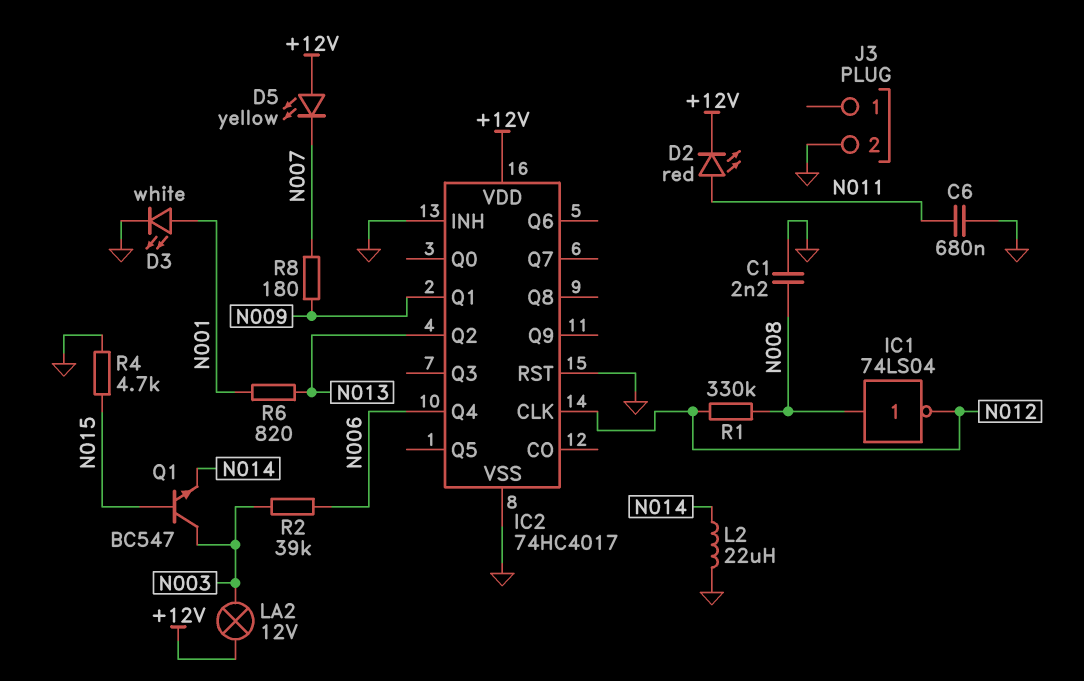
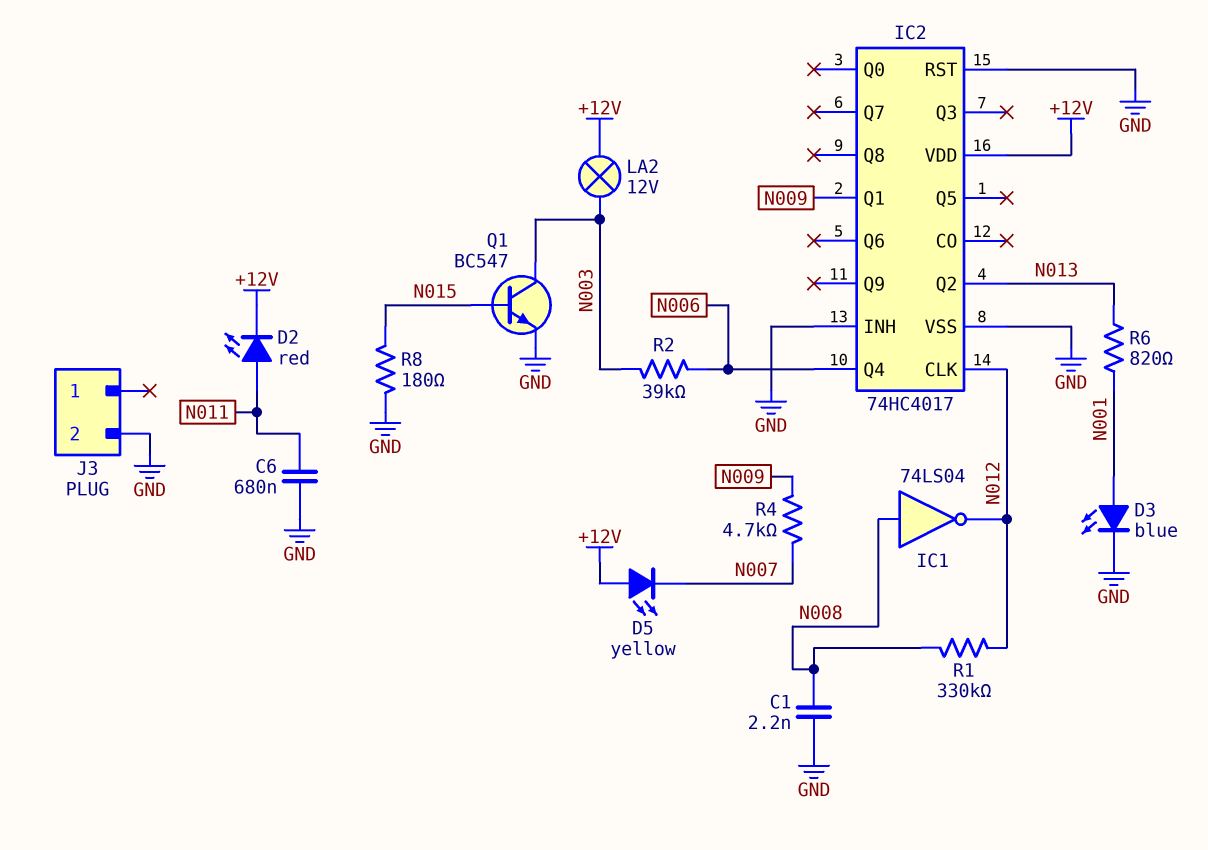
D3: LED white (A N001, K GND) -> LED blue (A N001, K GND)
L2: 22uH (GND, N014) -> none
Q1: NPN BC547 (B N015, C N003, E N014) -> NPN BC547 (B N015, C N003, E GND)
R4: 4.7k (GND, N015) -> 4.7k (N007, N009)
R8: 180 (N007, N009) -> 180 (GND, N015)

